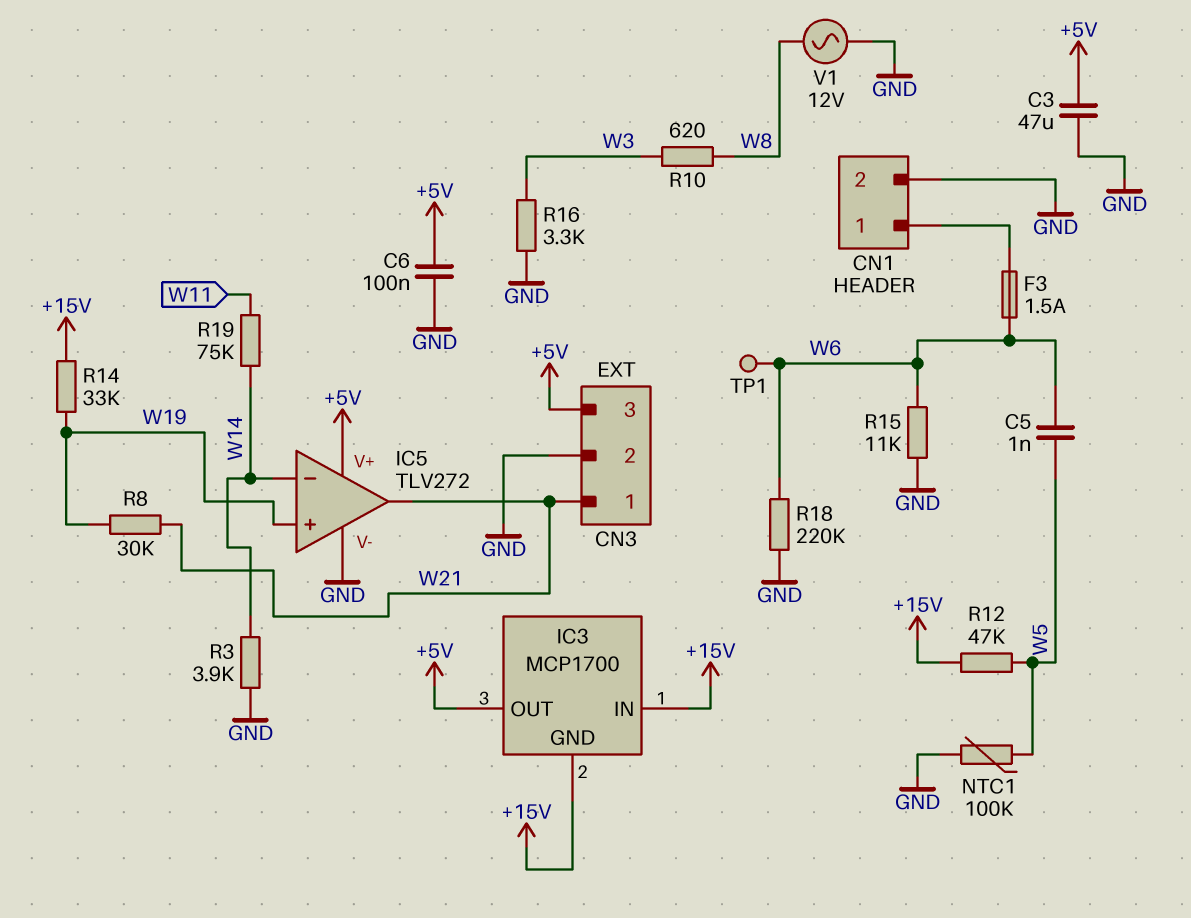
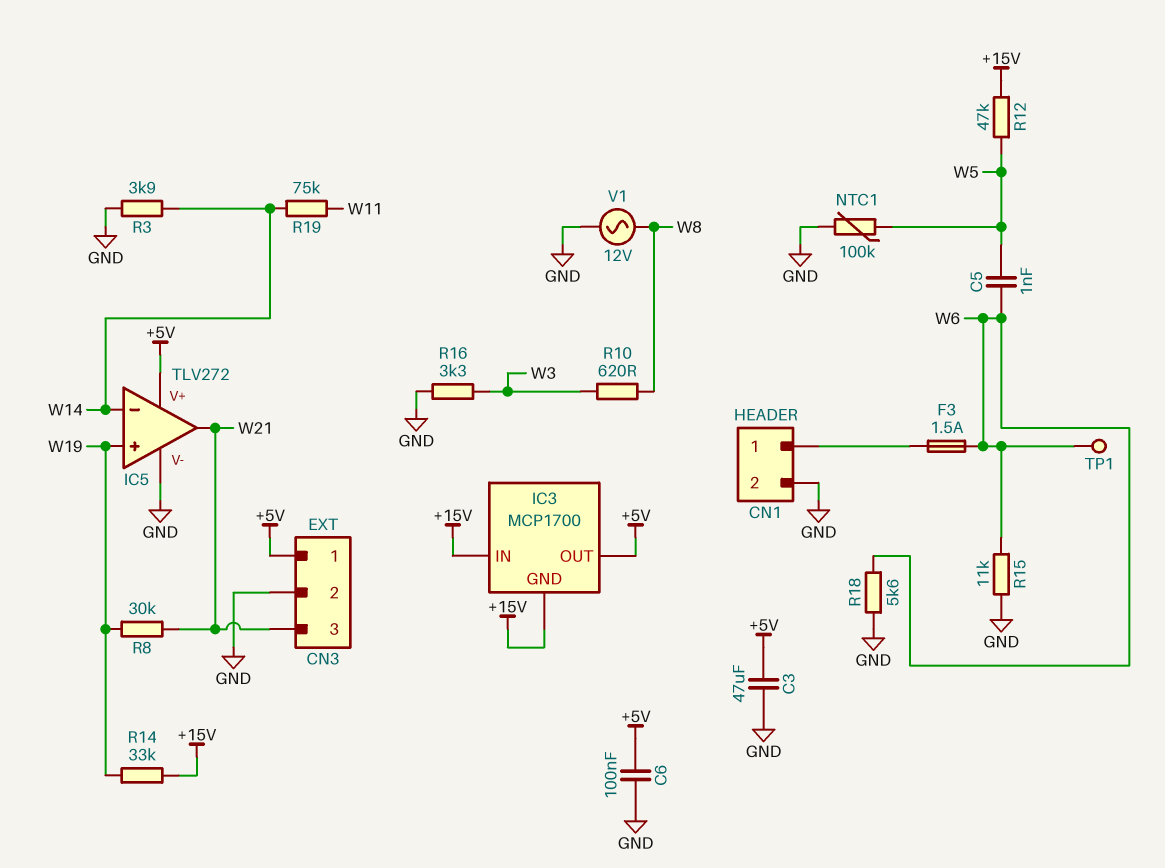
CN3 pin 1: W21 -> +5V
CN3 pin 3: +5V -> W21
R18: 220k (GND, W6) -> 5.6k (GND, W6)

